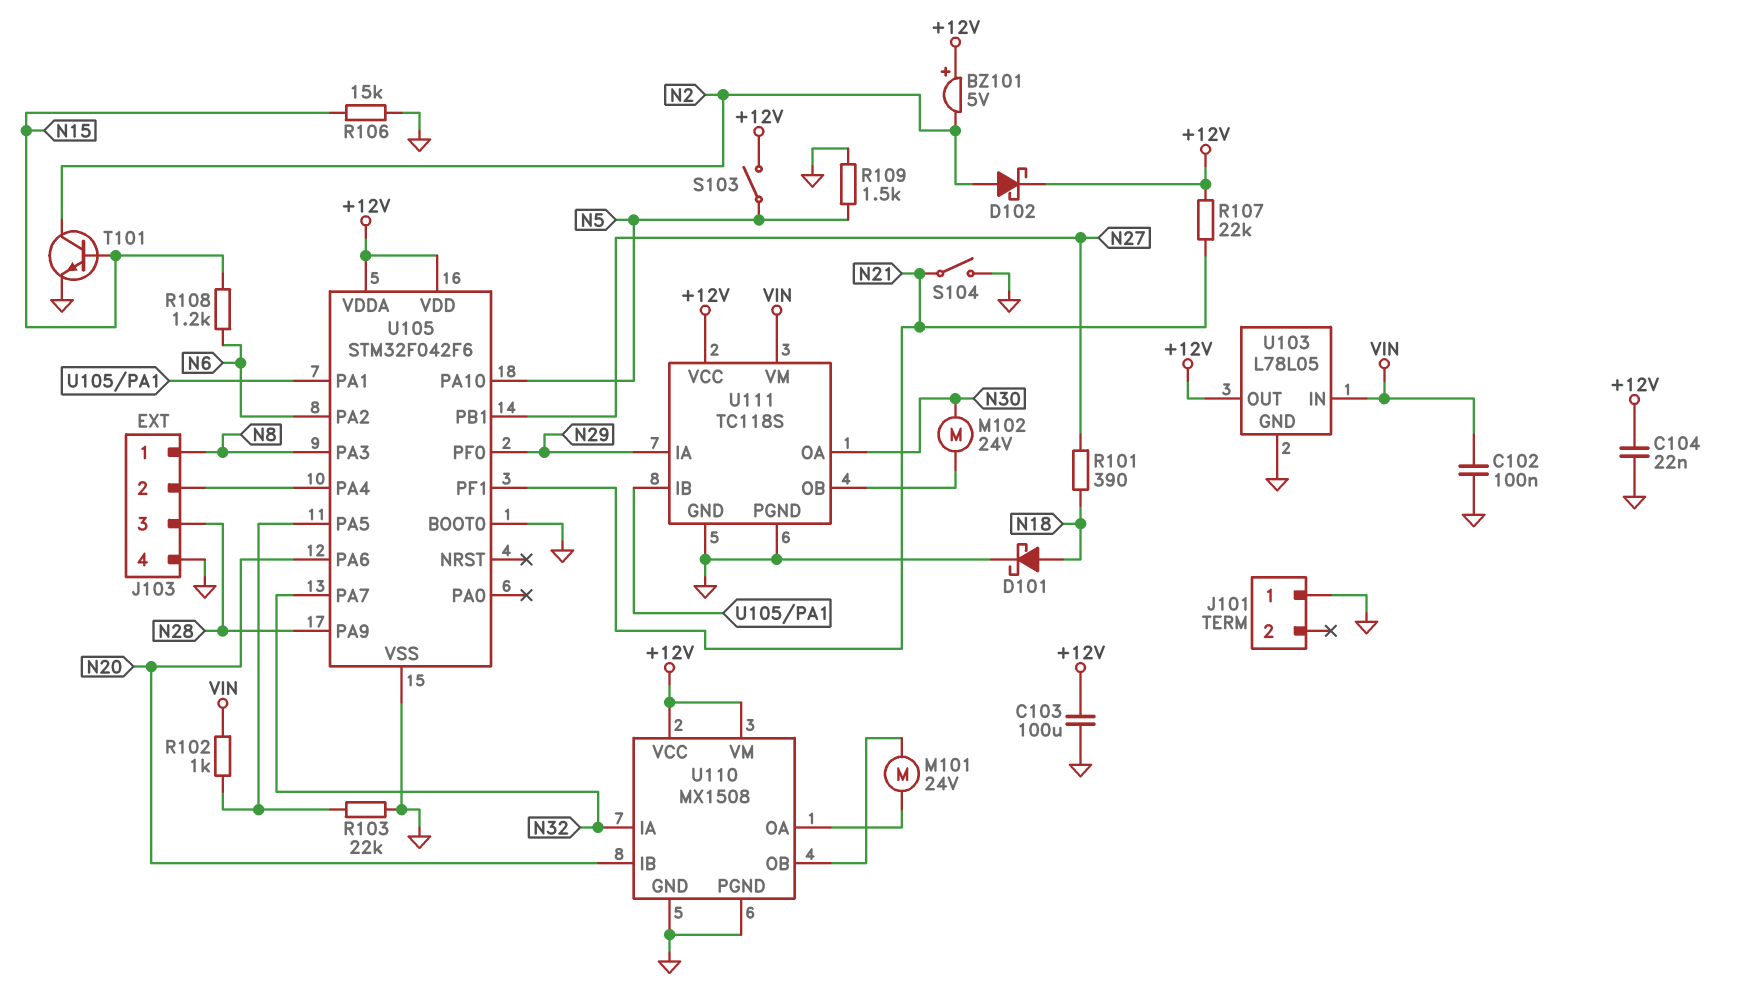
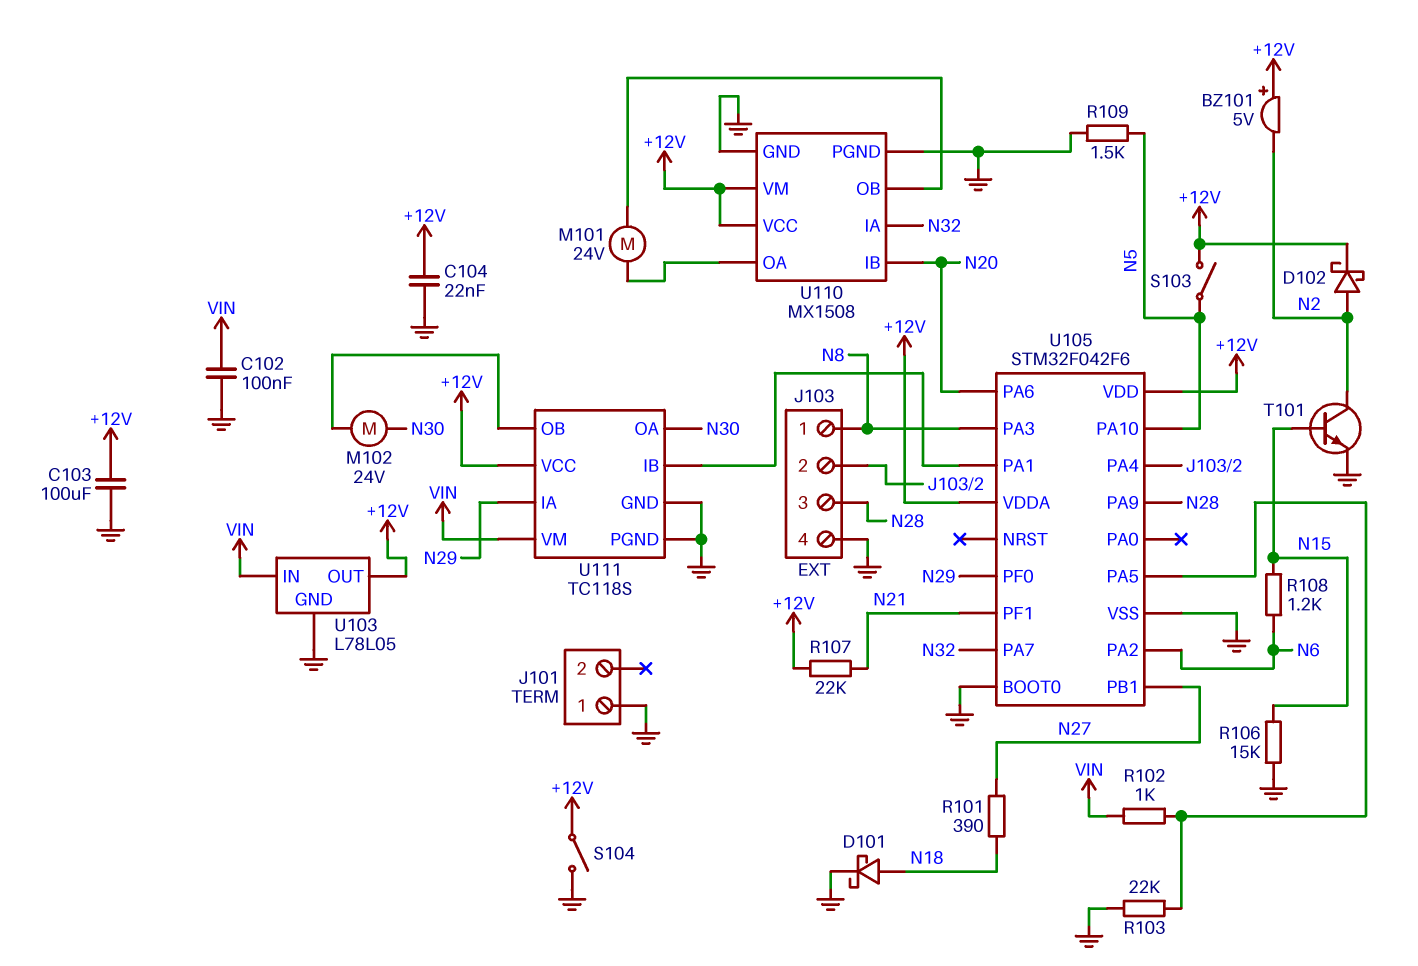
S104: switch (GND, N21) -> switch (+12V, GND)

